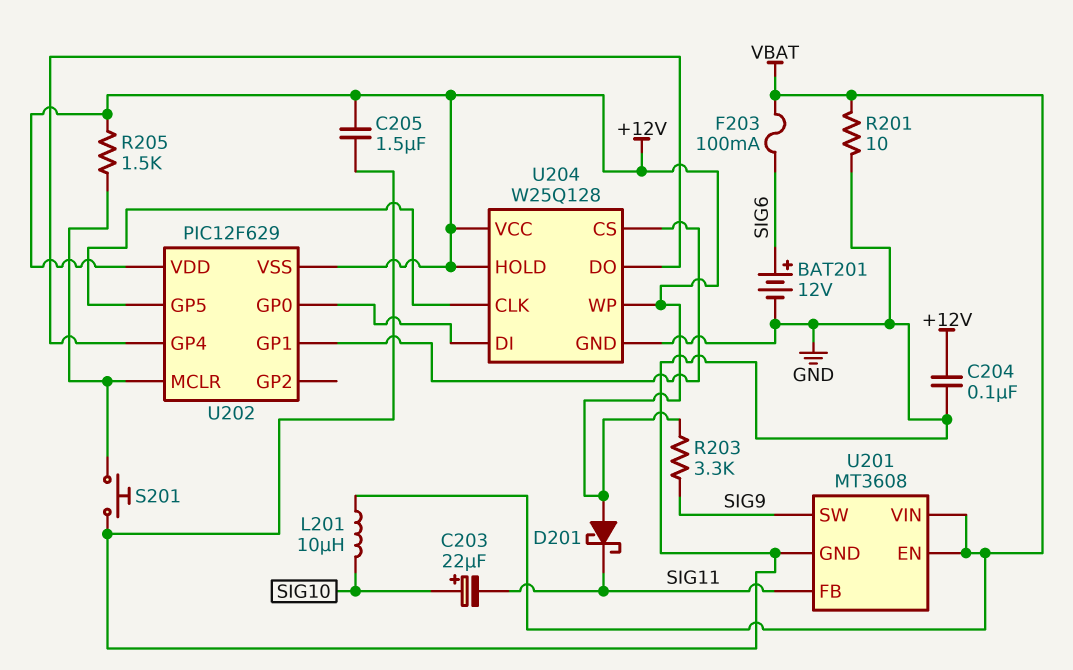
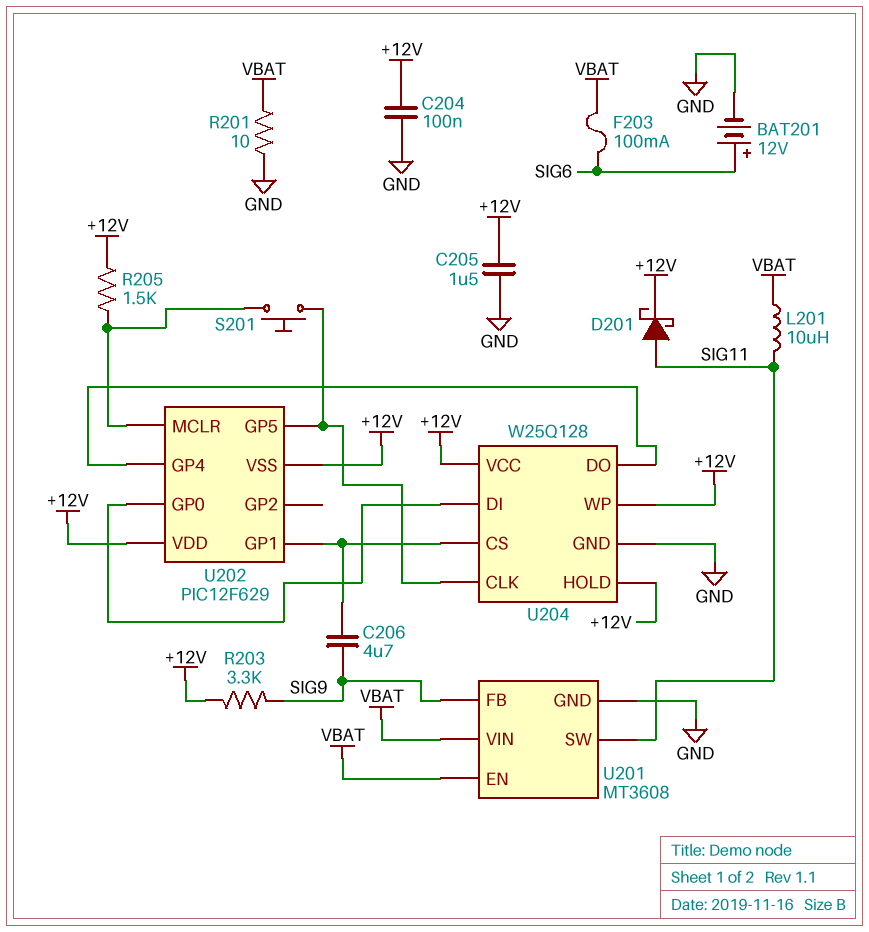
C203: 22uF (plus SIG10, minus SIG11) -> none
C206: none -> 4.7uF (SIG9, U202/GP1)
D201: schottky (A +12V, K SIG11) -> schottky (A SIG11, K +12V)
L201: 10uH (SIG10, VBAT) -> 10uH (SIG11, VBAT)
S201: button (GND, U202/MCLR) -> button (U202/GP5, U202/MCLR)
U201 pin FB: SIG11 -> SIG9
U201 pin SW: SIG9 -> SIG11

